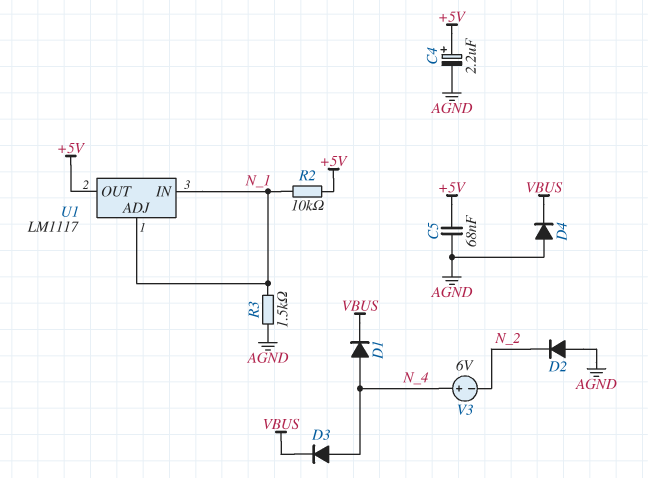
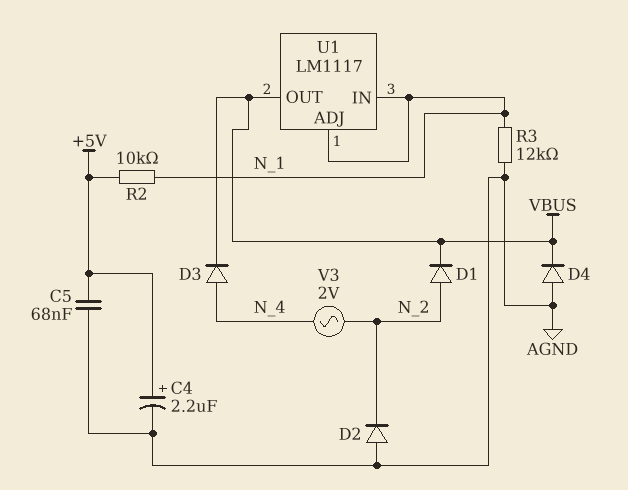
D1: diode (A N_4, K VBUS) -> diode (A N_2, K VBUS)
R3: 1.5k (AGND, N_1) -> 12k (AGND, N_1)
U1 pin OUT: +5V -> VBUS
V3: 6V (plus N_4, minus N_2) -> AC 2V (N_2, N_4)

